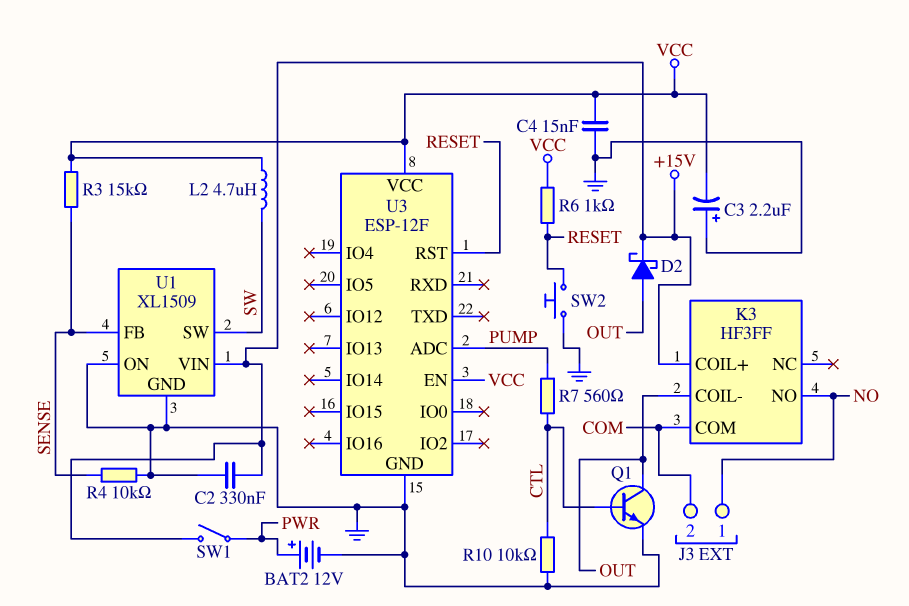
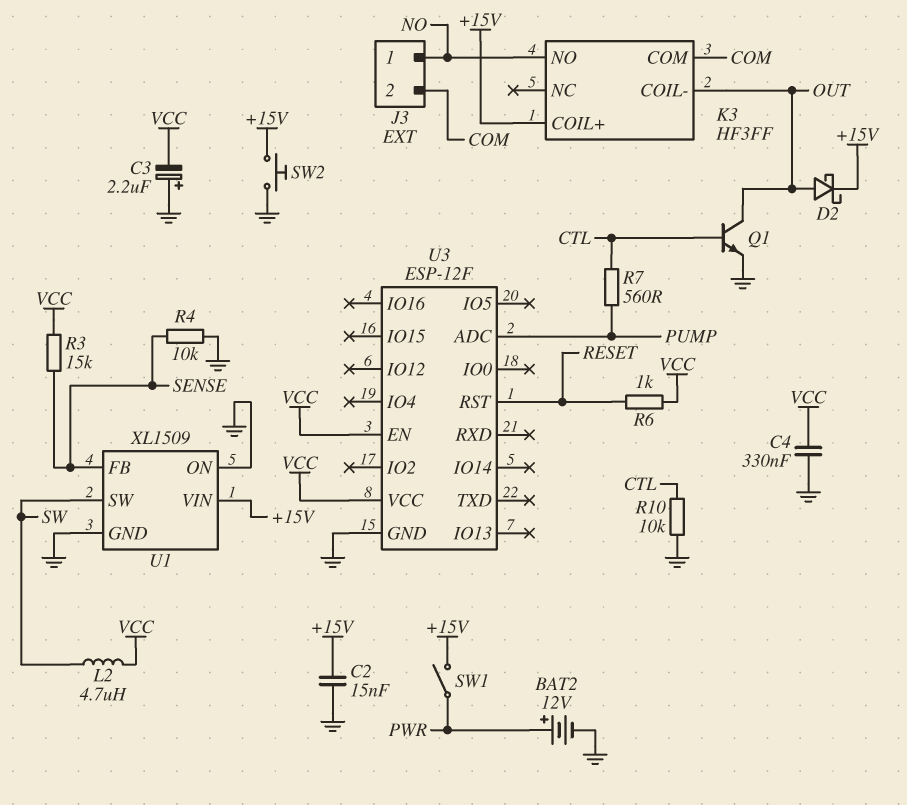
C2: 330nF (+15V, GND) -> 15nF (+15V, GND)
C4: 15nF (GND, VCC) -> 330nF (GND, VCC)
SW2: button (GND, RESET) -> button (+15V, GND)

